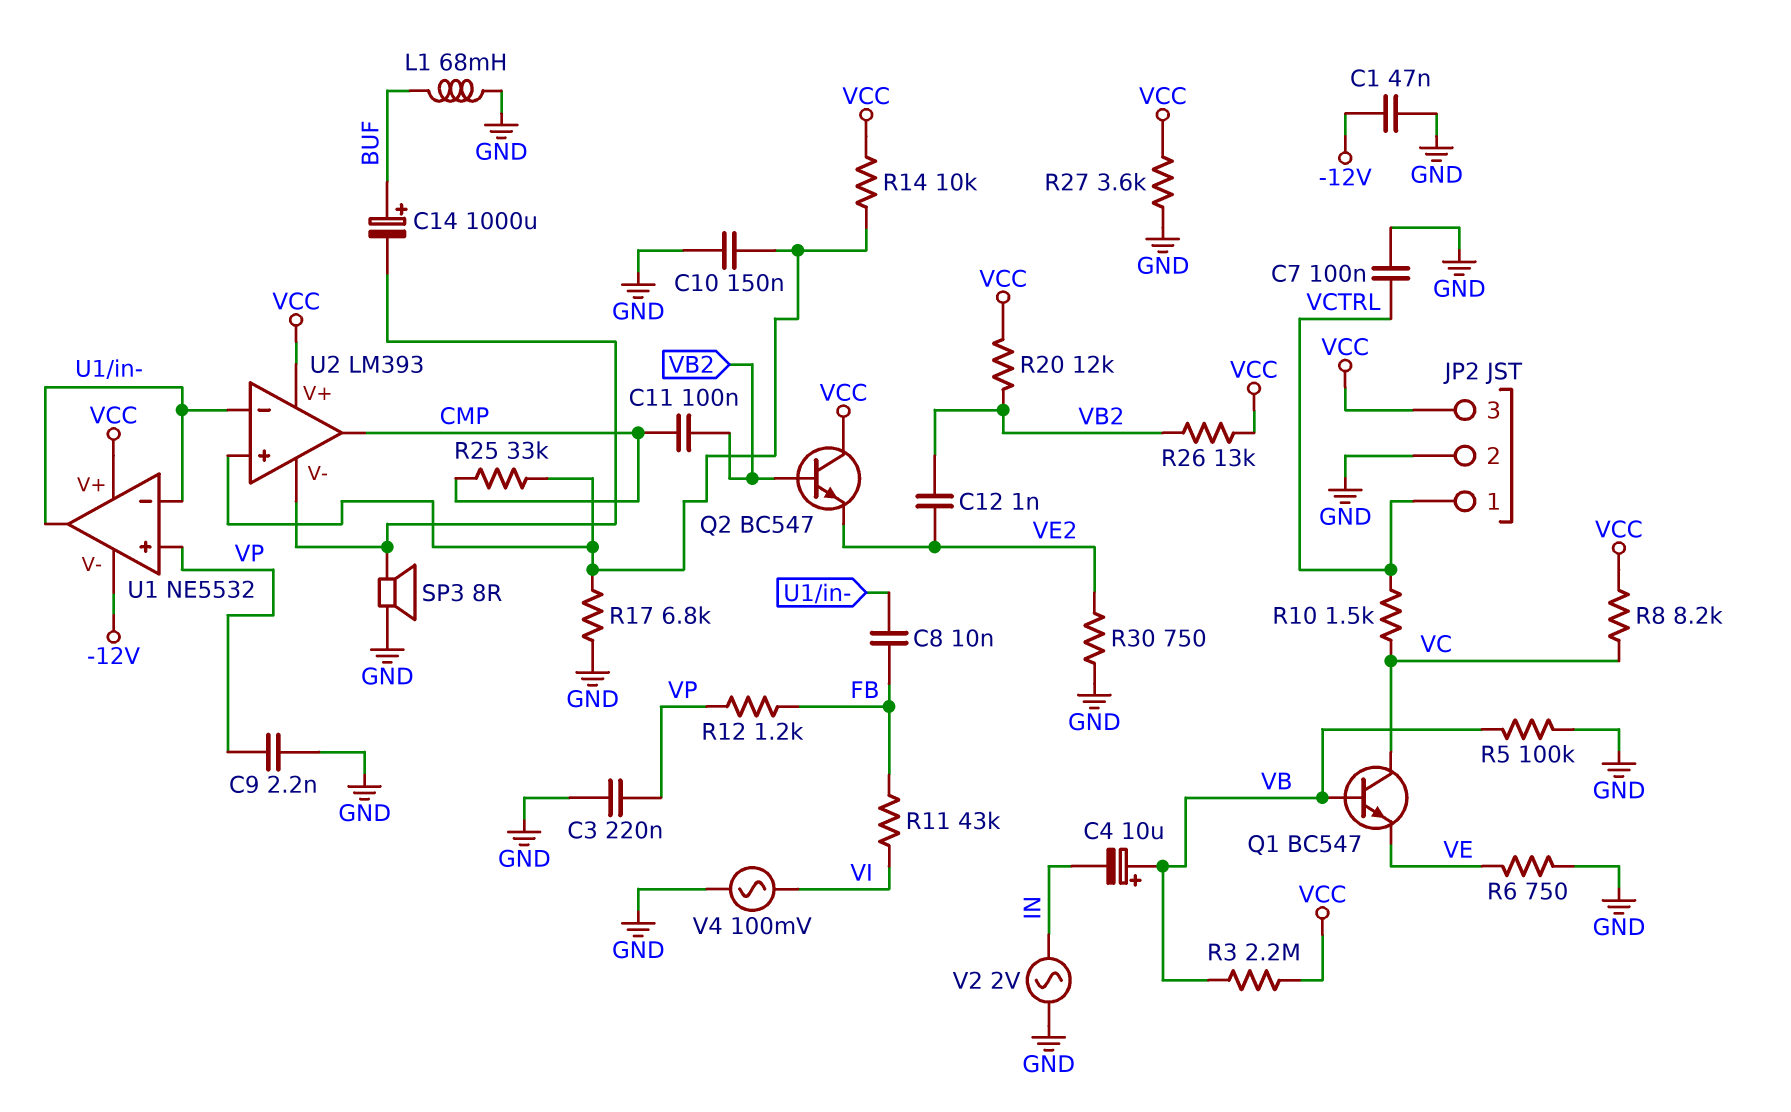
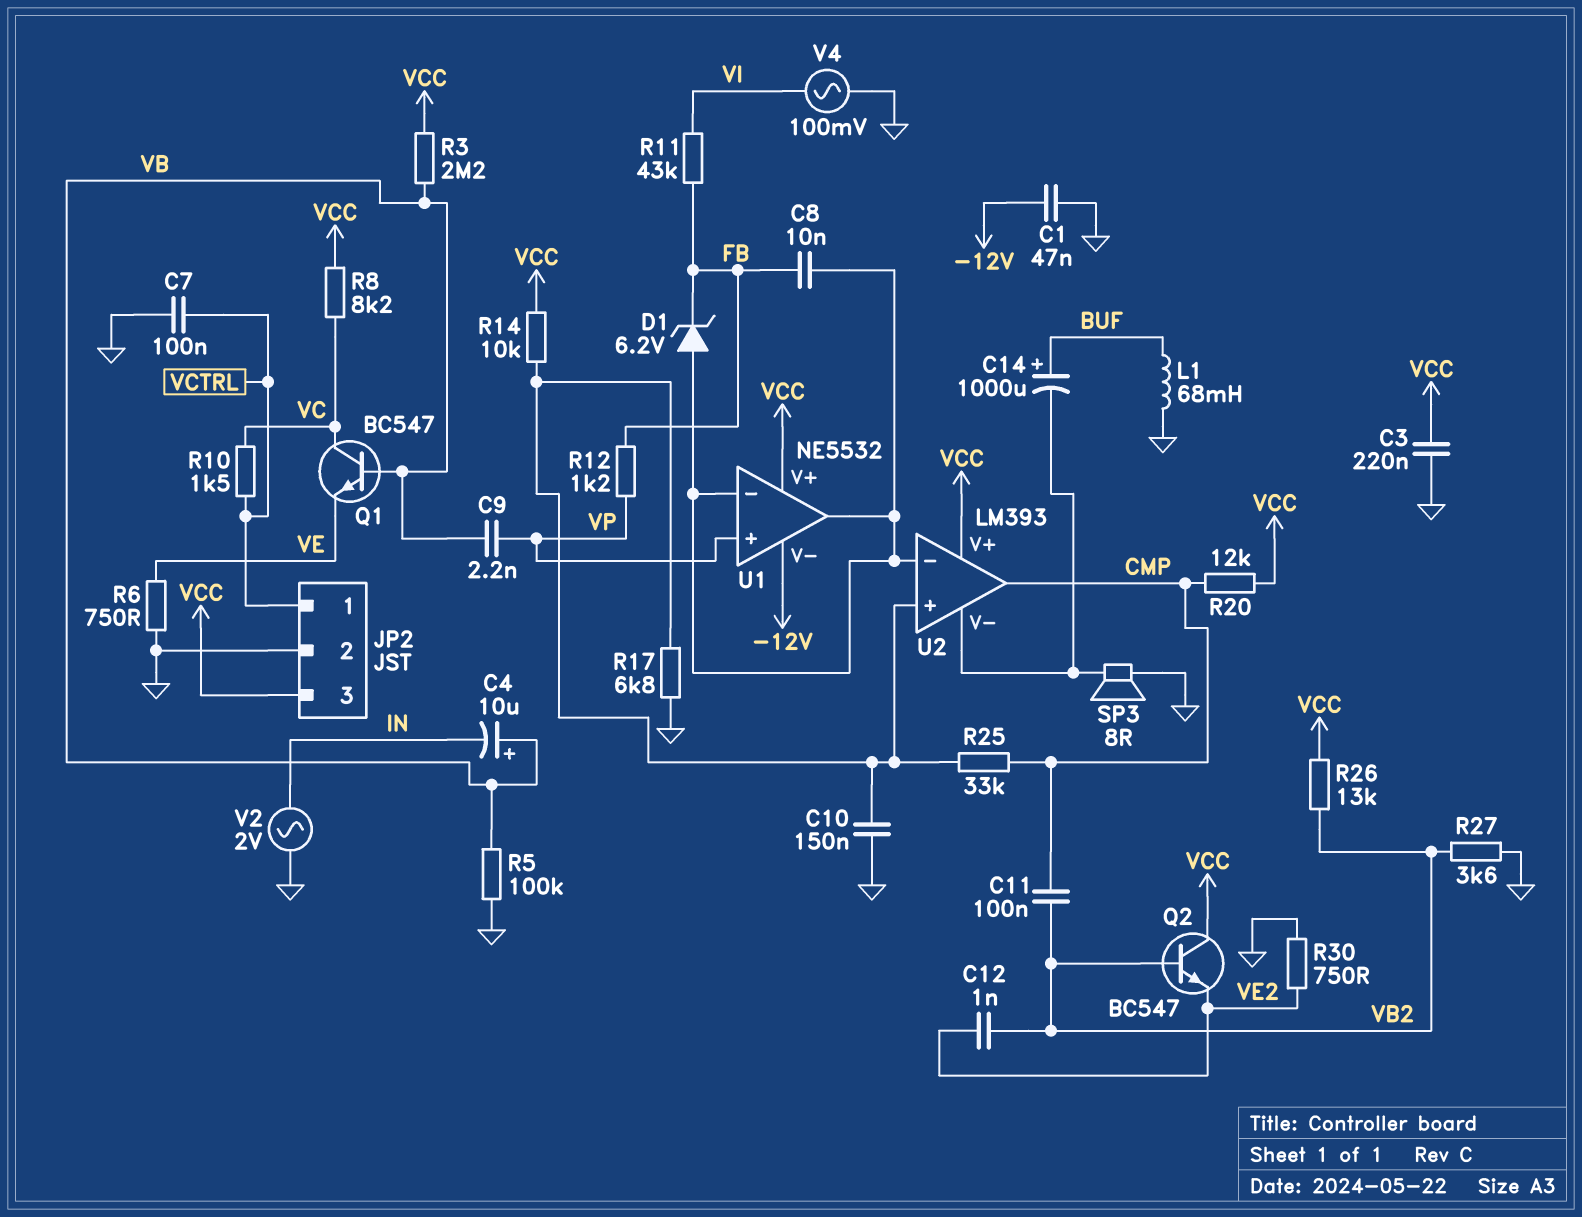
C3: 220nF (GND, VP) -> 220nF (GND, VCC)
C9: 2.2nF (GND, VP) -> 2.2nF (VB, VP)
D1: none -> zener 6.2V (A U1/in-, K FB)
R20: 12k (VB2, VCC) -> 12k (CMP, VCC)
R27: 3.6k (GND, VCC) -> 3.6k (GND, VB2)

